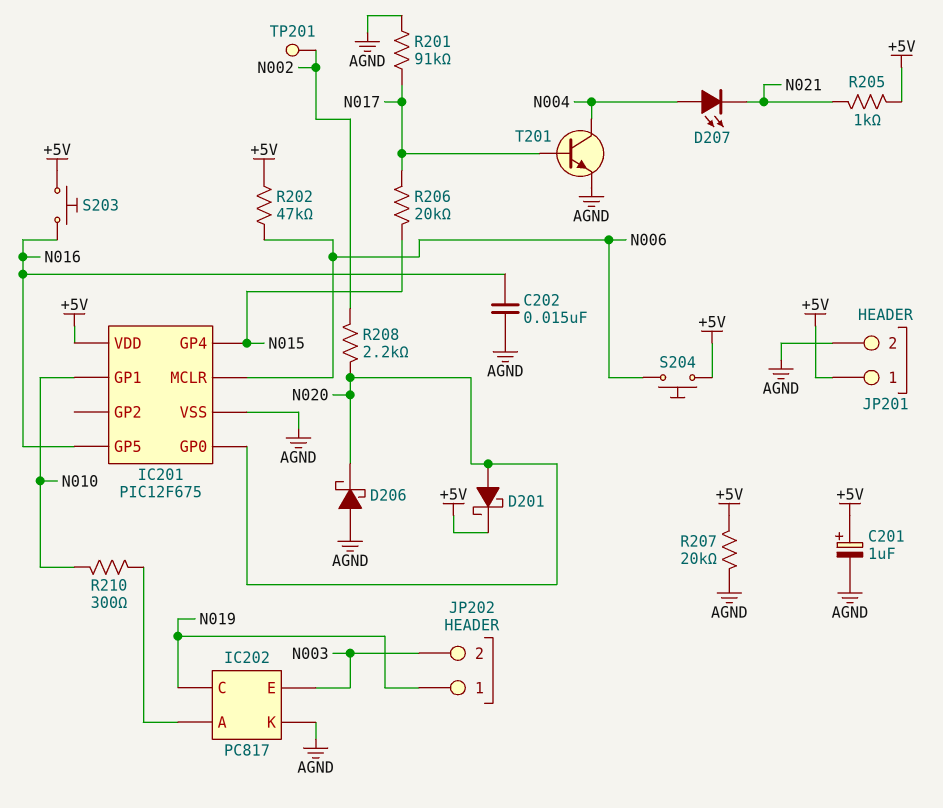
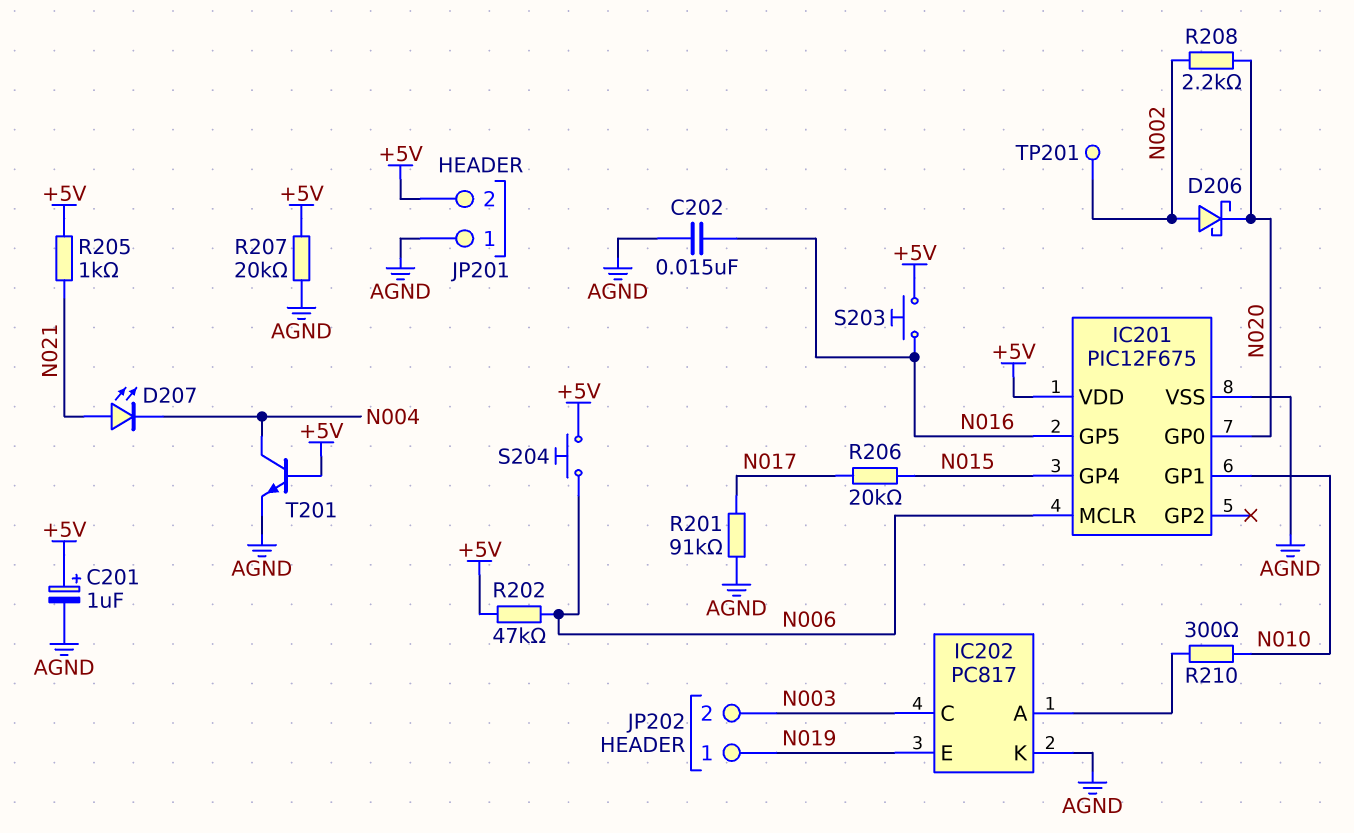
D201: schottky (A N020, K +5V) -> none
D206: schottky (A AGND, K N020) -> schottky (A N002, K N020)
D207: LED (A N004, K N021) -> LED (A N021, K N004)
IC202 pin C: N019 -> N003
IC202 pin E: N003 -> N019
JP201 pin 1: +5V -> AGND
JP201 pin 2: AGND -> +5V
T201: NPN (B N017, C N004, E AGND) -> NPN (B +5V, C N004, E AGND)

